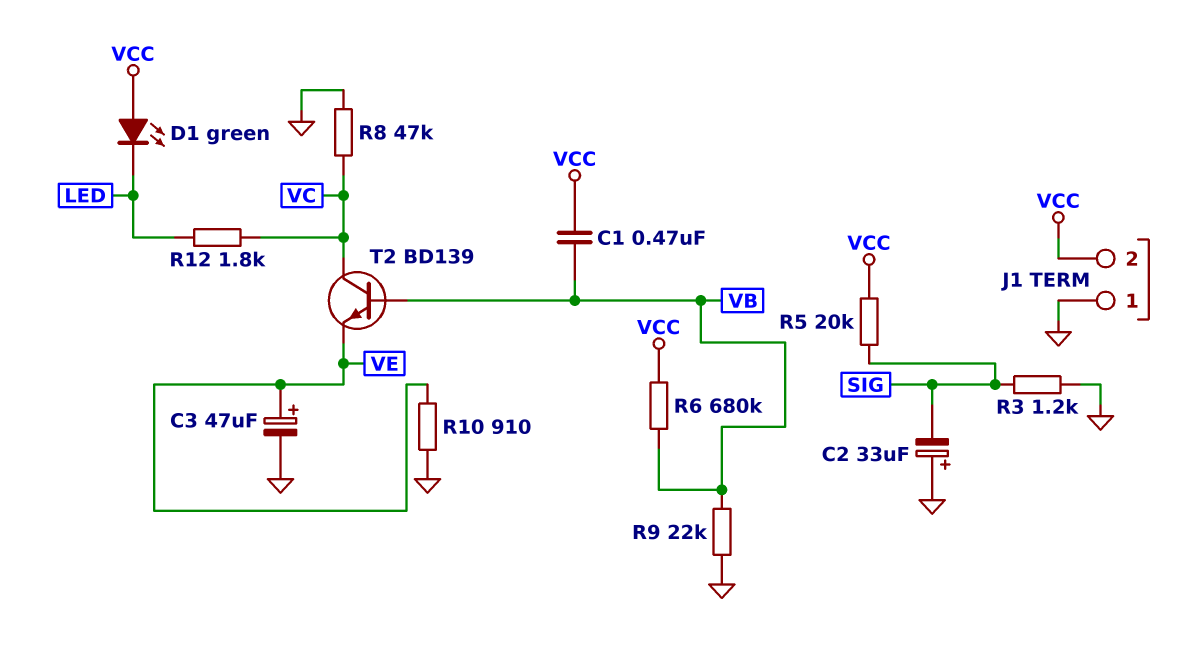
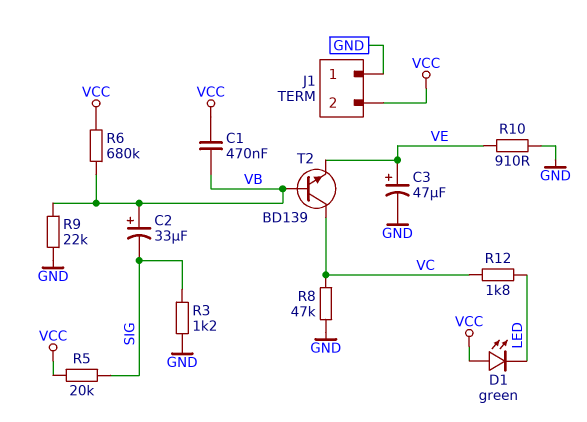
C2: 33uF (plus GND, minus SIG) -> 33uF (plus VB, minus SIG)

